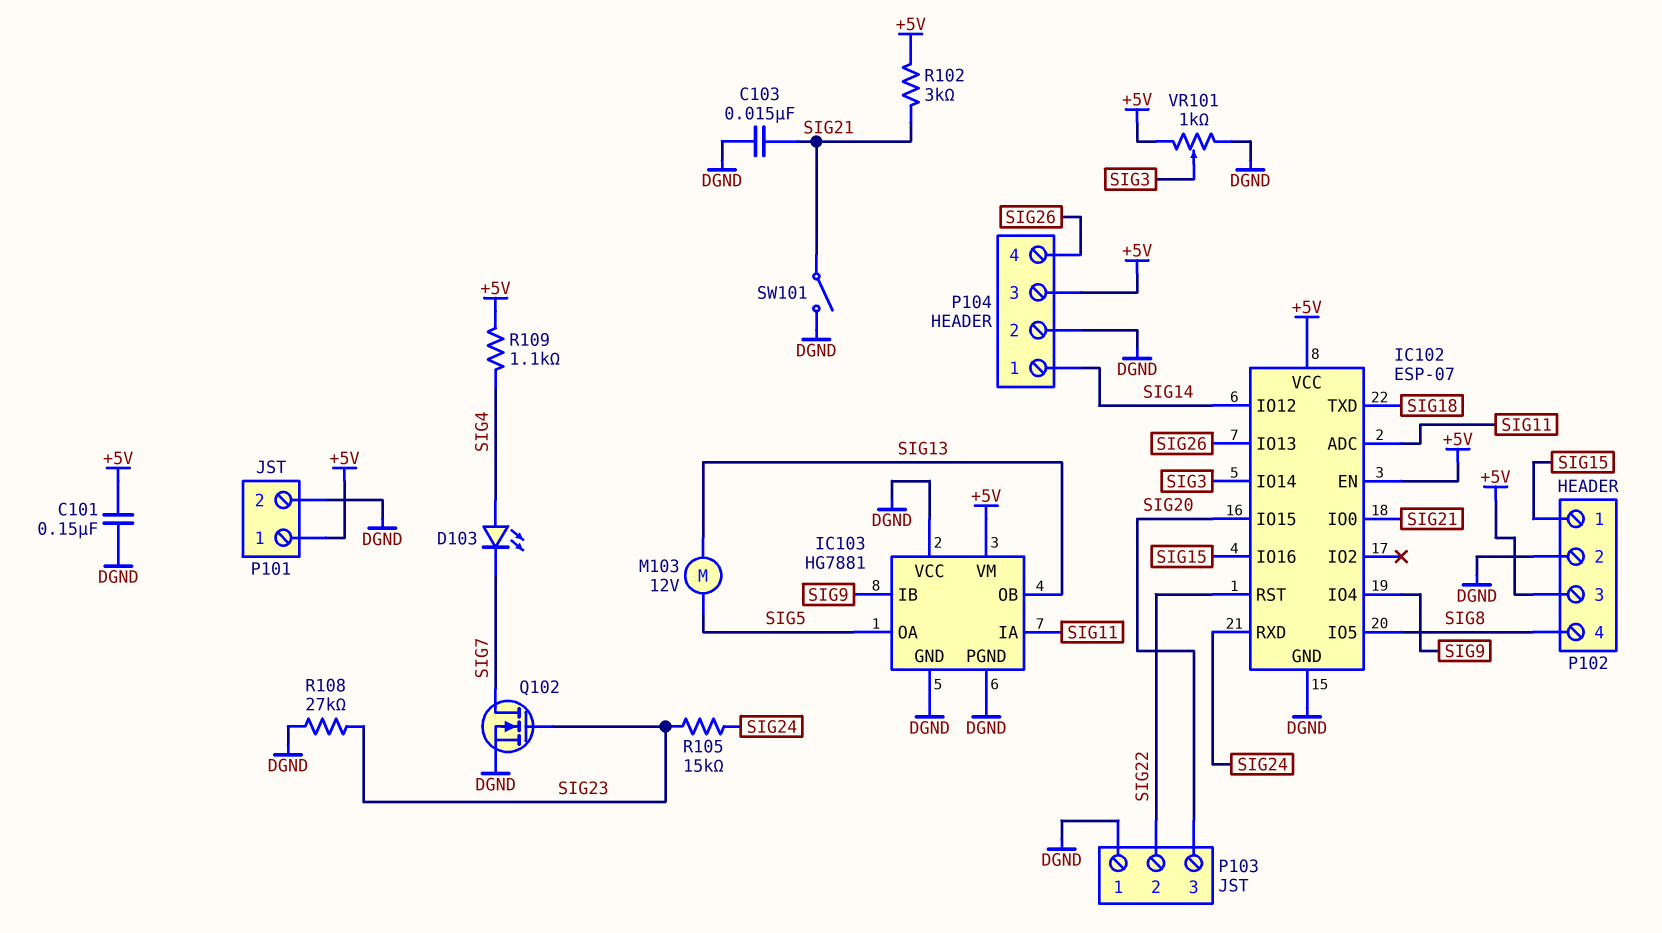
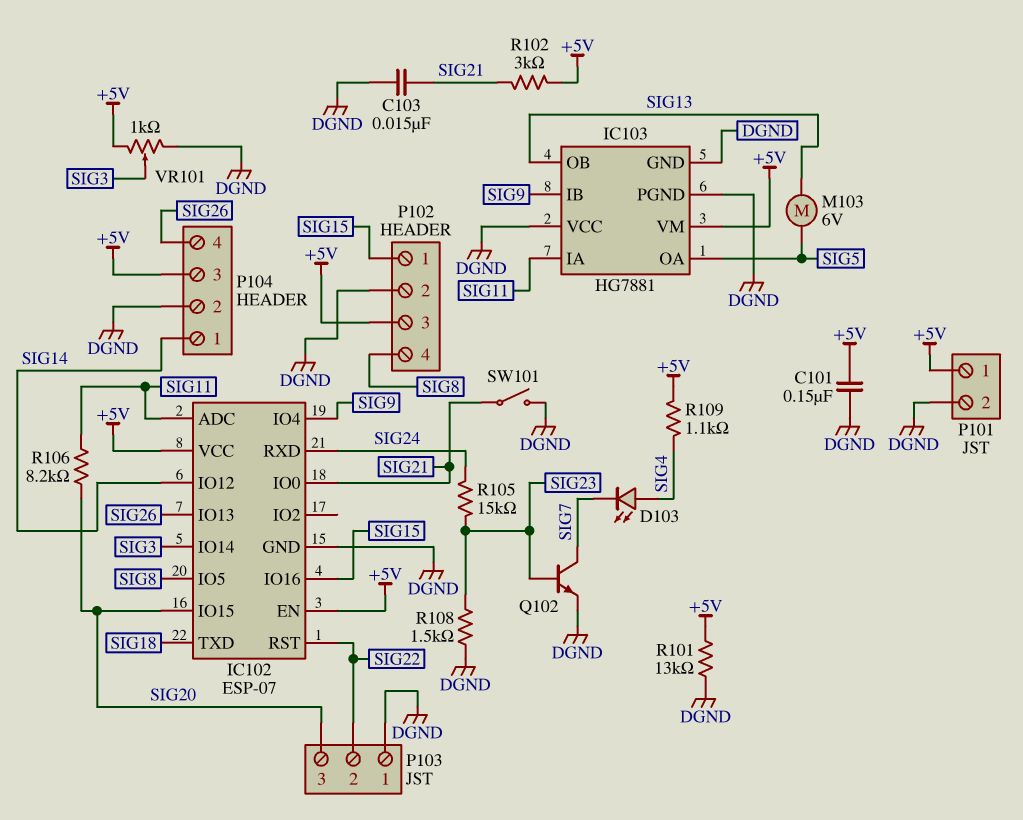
M103: motor 12V (SIG5, SIG13) -> motor 6V (SIG5, SIG13)
Q102: NMOS (G SIG23, D SIG7, S DGND) -> NPN (B SIG23, C SIG7, E DGND)
R101: none -> 13k (+5V, DGND)
R106: none -> 8.2k (SIG11, SIG20)
R108: 27k (DGND, SIG23) -> 1.5k (DGND, SIG23)

